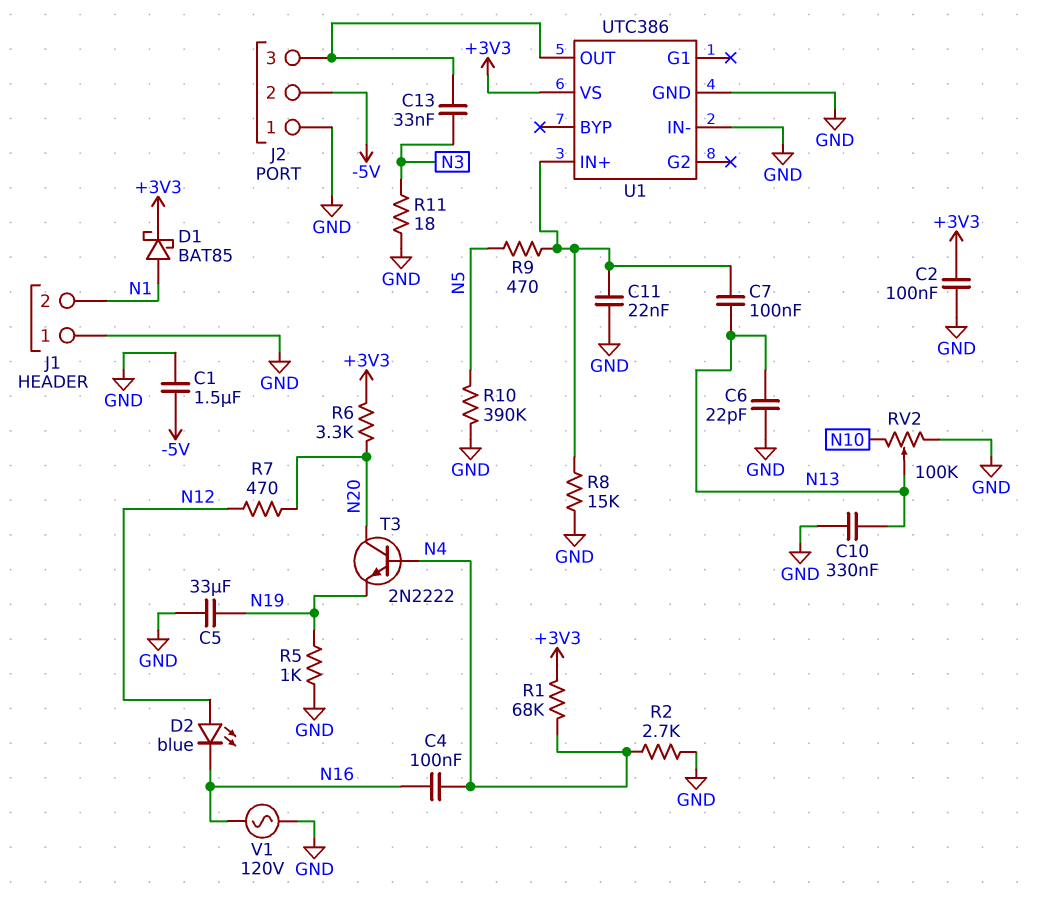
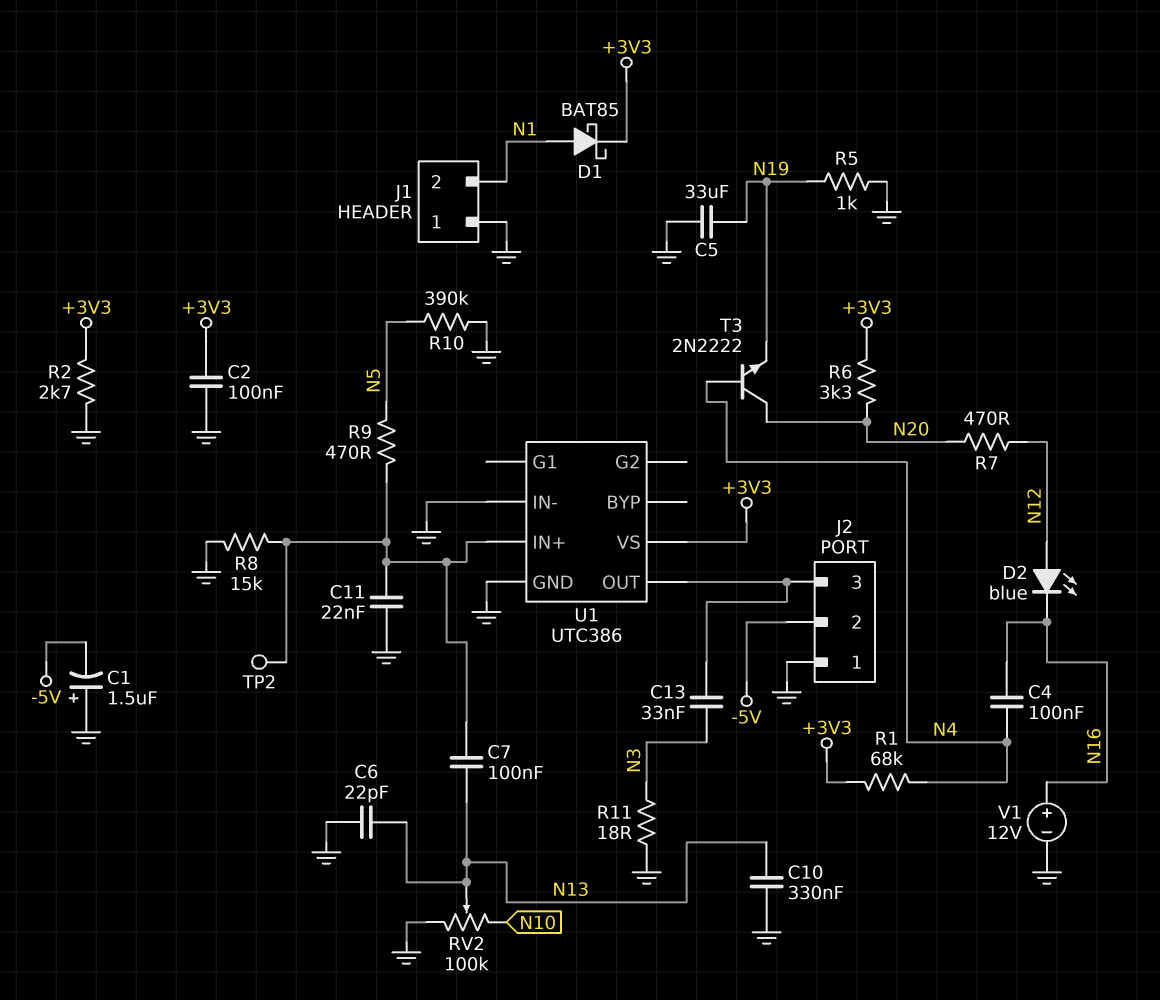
C1: 1.5uF (-5V, GND) -> 1.5uF (plus GND, minus -5V)
R2: 2.7k (GND, N4) -> 2.7k (+3V3, GND)
TP2: none -> test point (U1/IN+)
V1: AC 120V (GND, N16) -> 12V (plus N16, minus GND)

